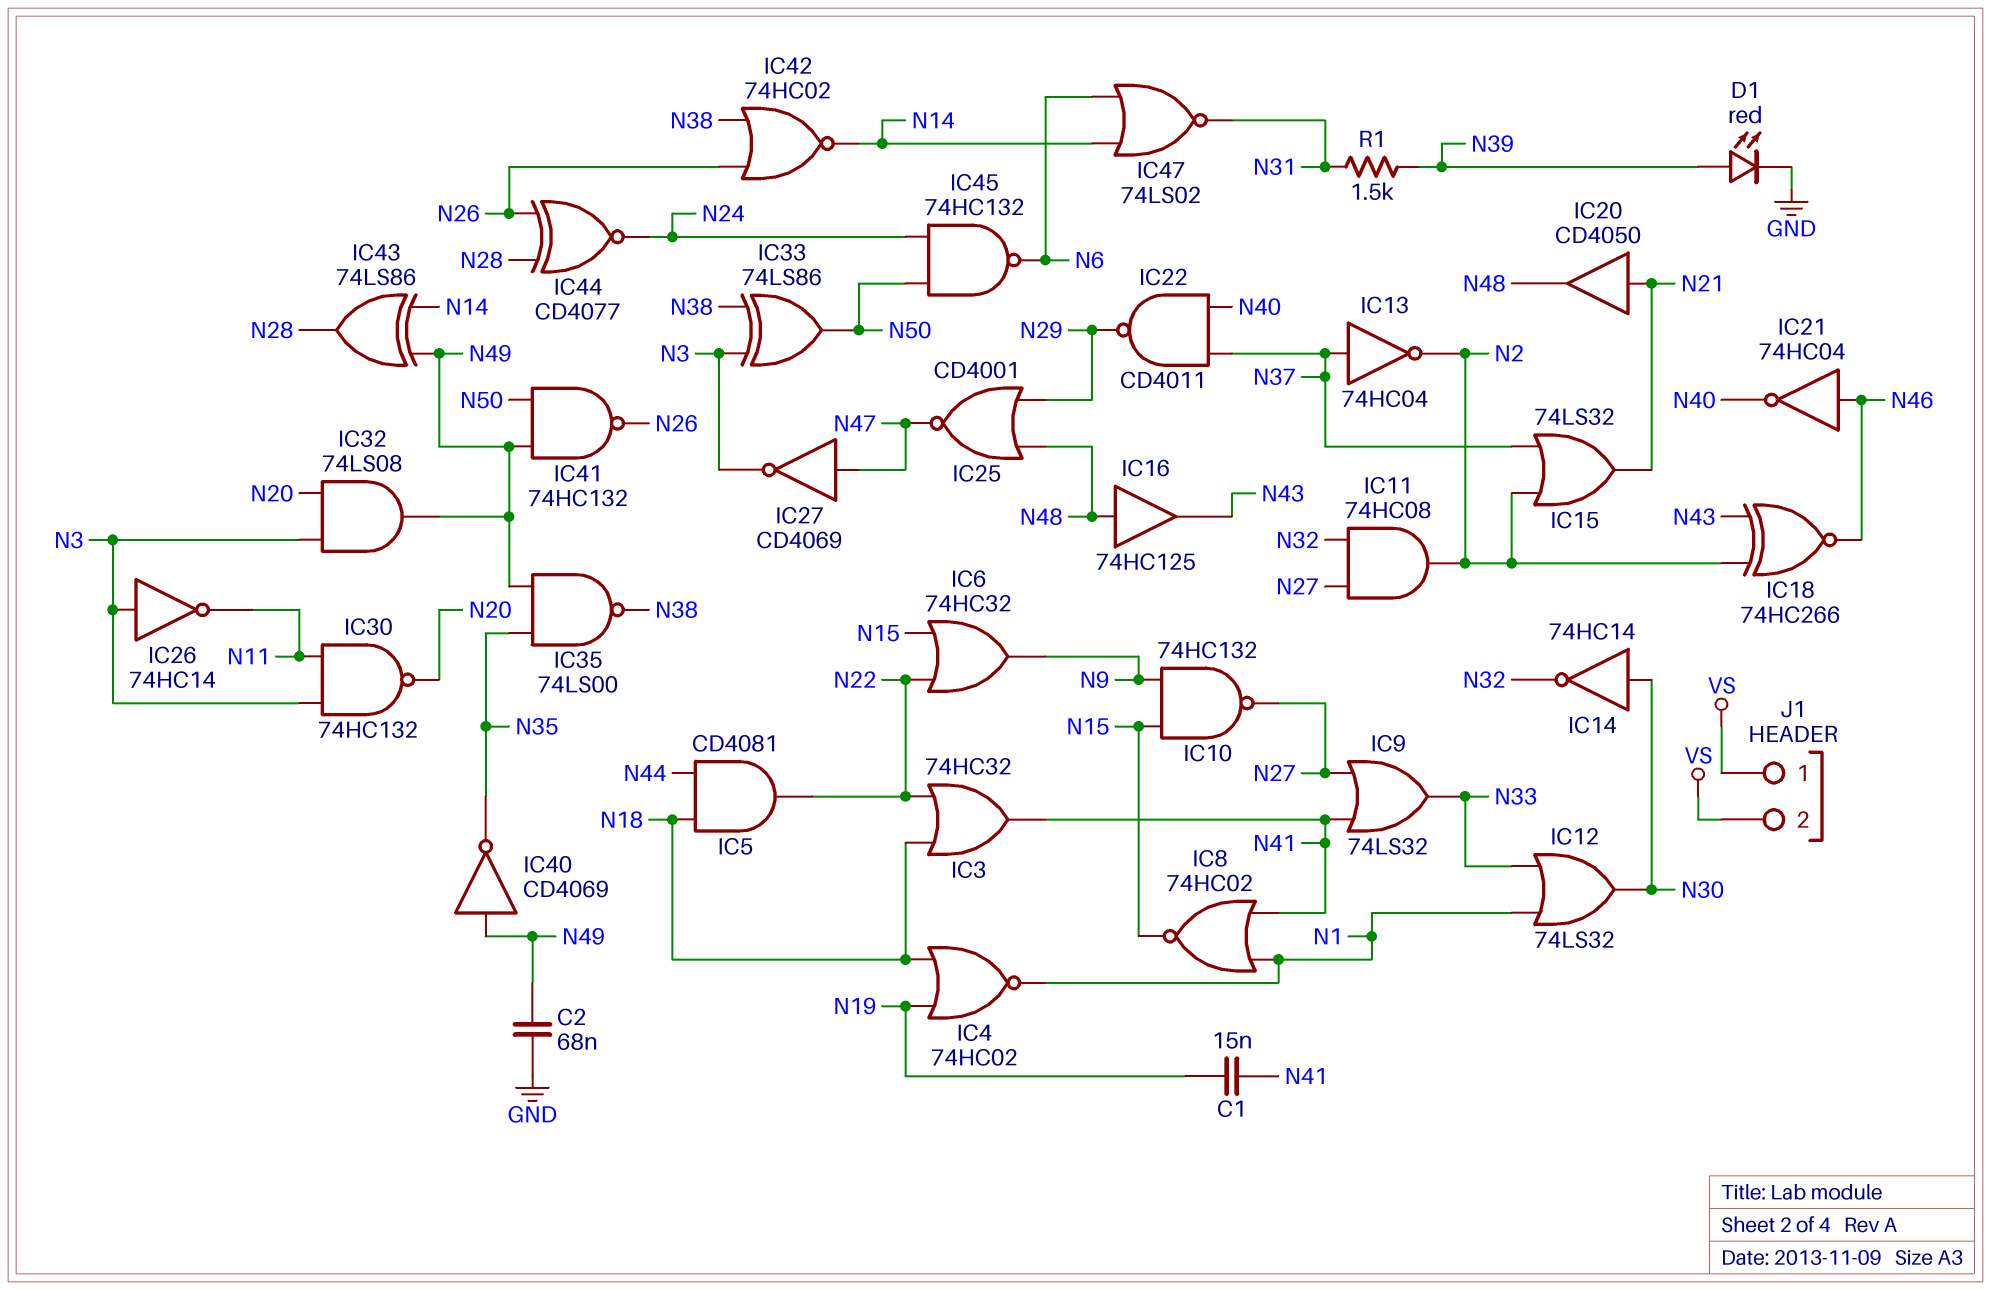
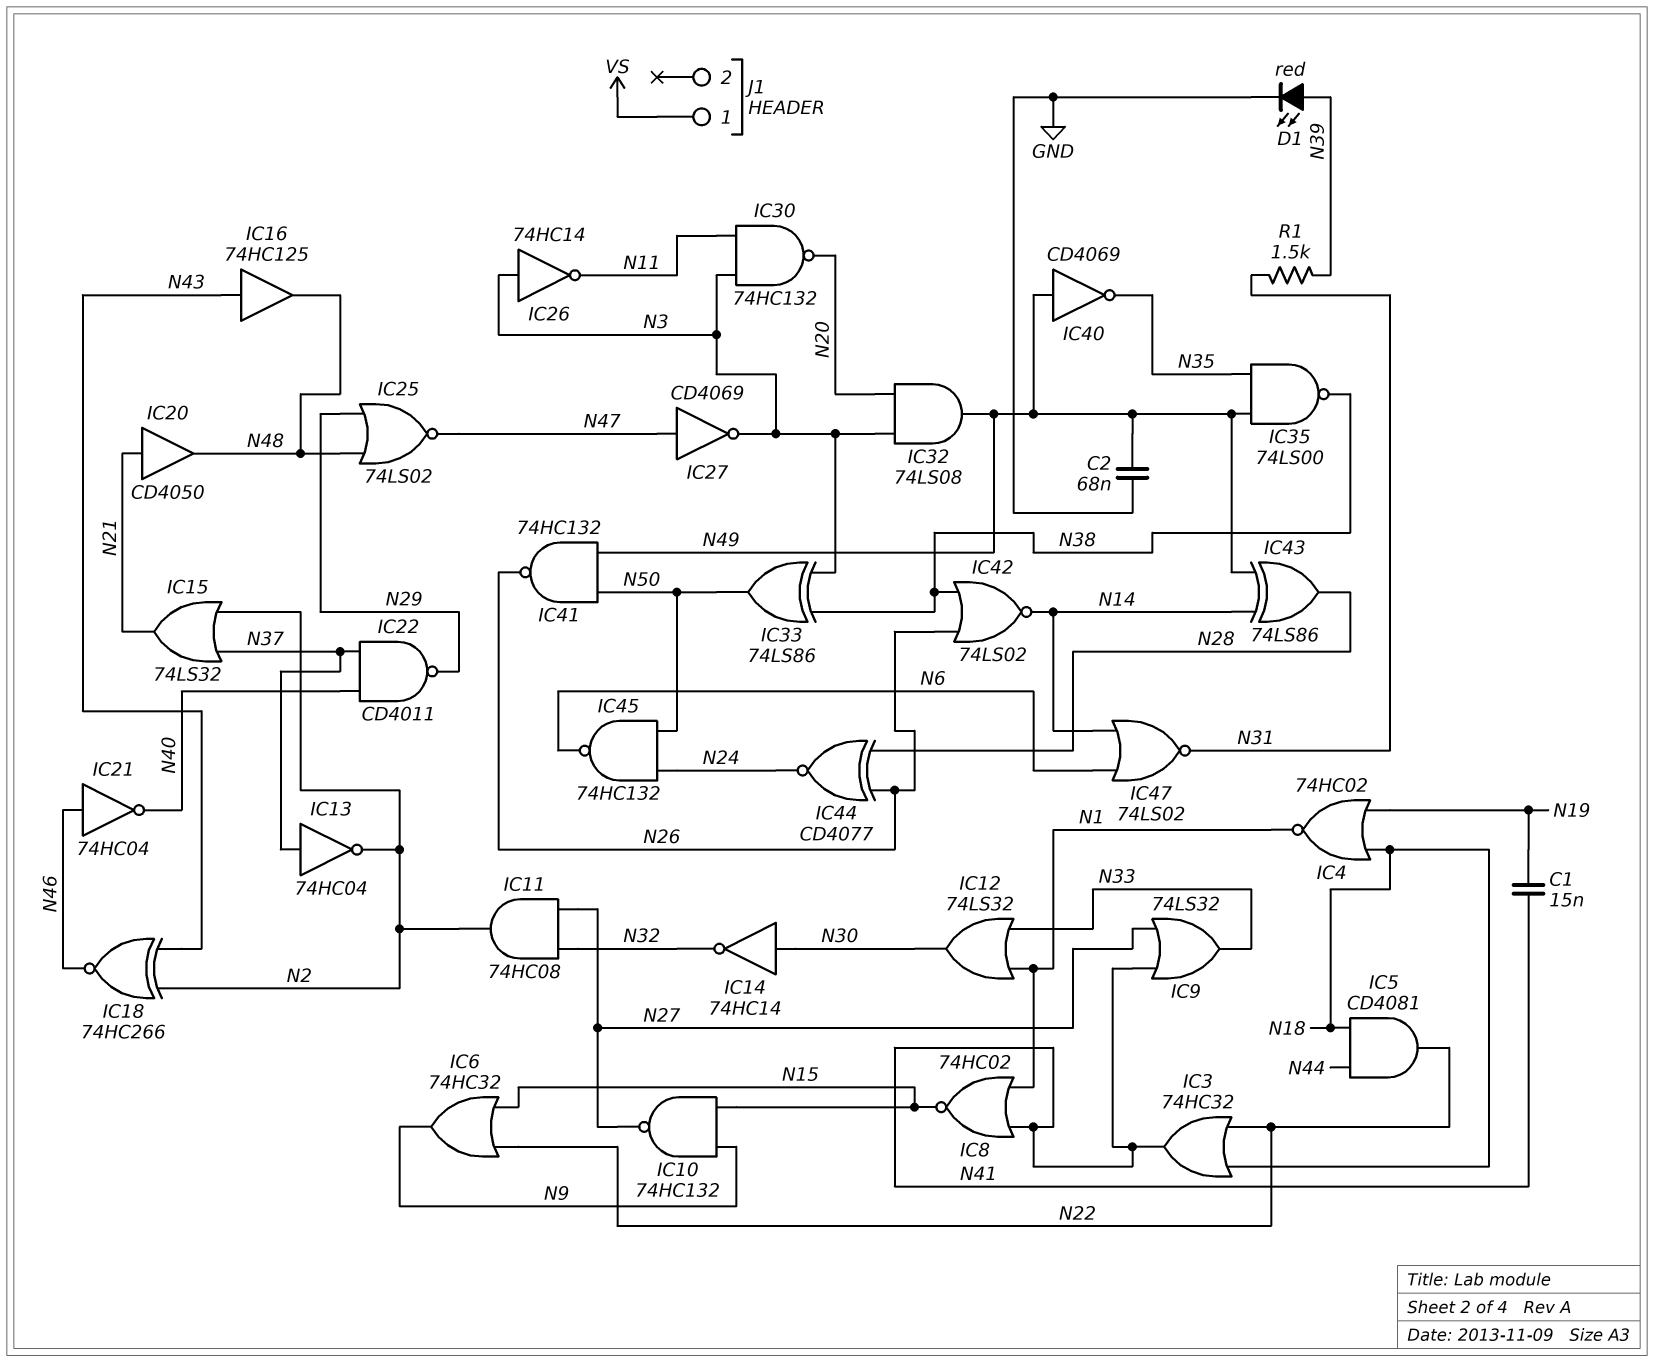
IC16: buffer 74HC125 (in N48, out N43) -> buffer 74HC125 (in N43, out N48)
IC25: NOR CD4001 (in N29, in N48, out N47) -> NOR 74LS02 (in N29, in N48, out N47)
IC42: NOR 74HC02 (in N26, in N38, out N14) -> NOR 74LS02 (in N26, in N38, out N14)
J1 pin 2: VS -> none

